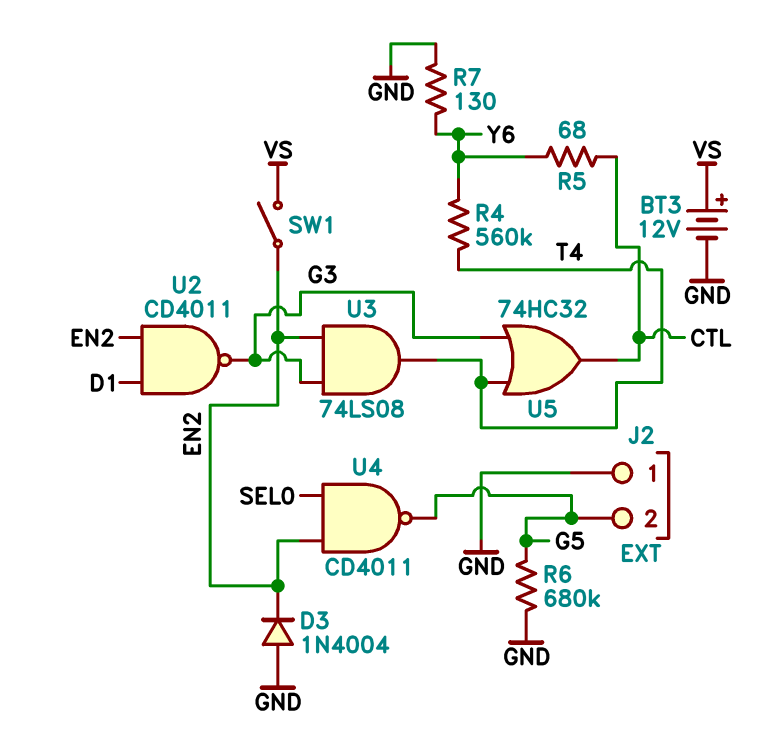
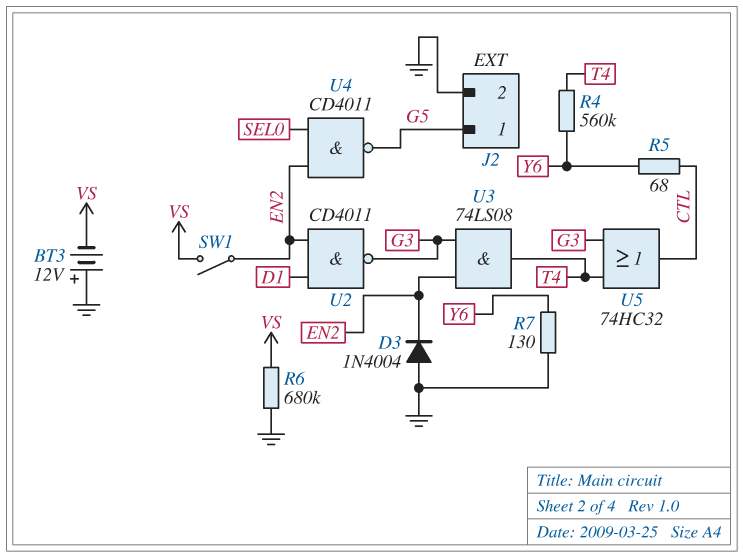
BT3: 12V (plus VS, minus GND) -> 12V (plus GND, minus VS)
J2 pin 1: GND -> G5
J2 pin 2: G5 -> GND
R6: 680k (G5, GND) -> 680k (GND, VS)

